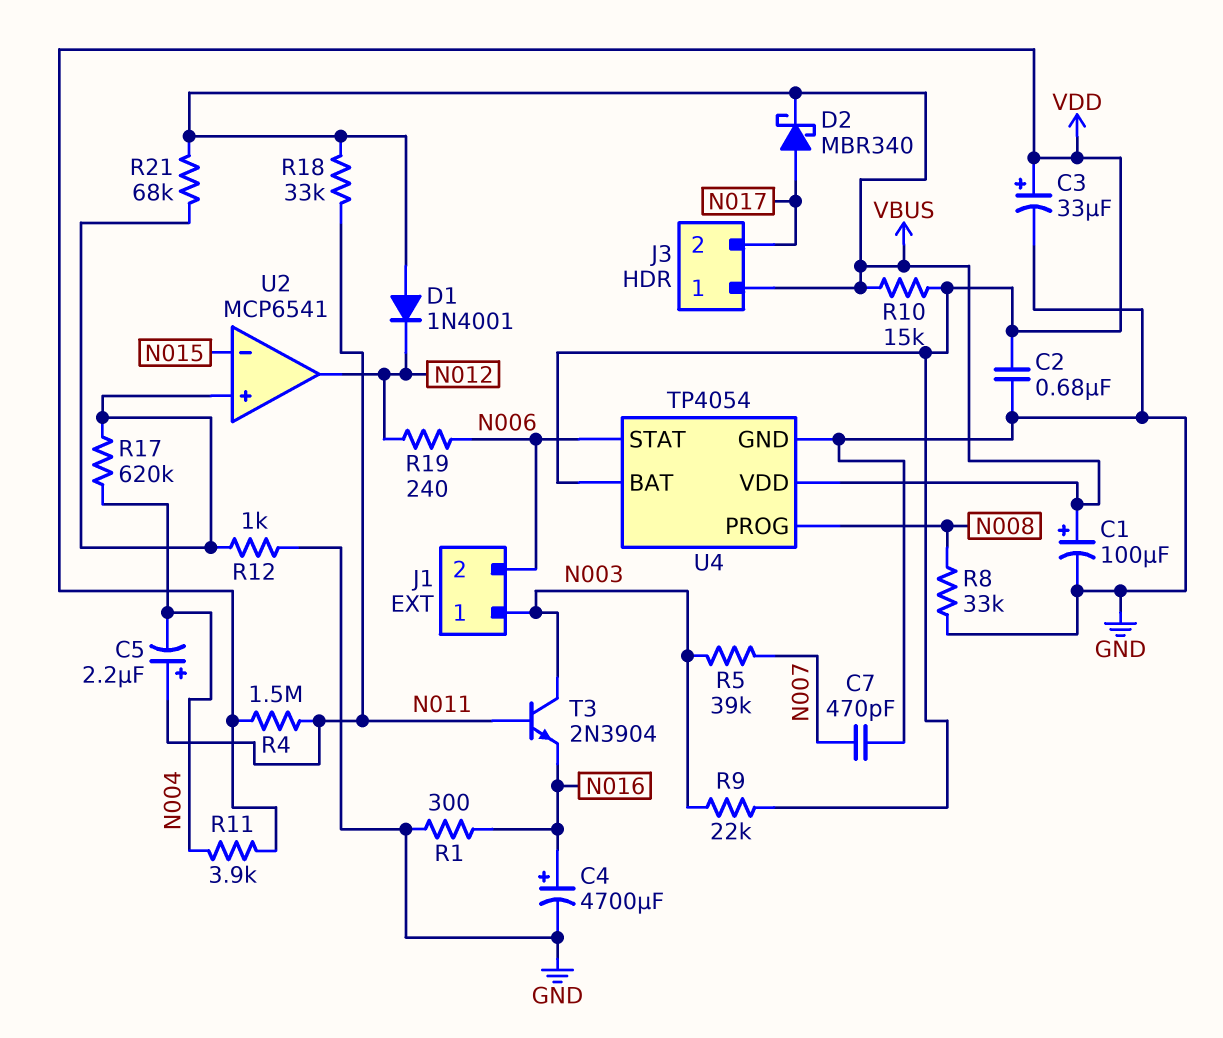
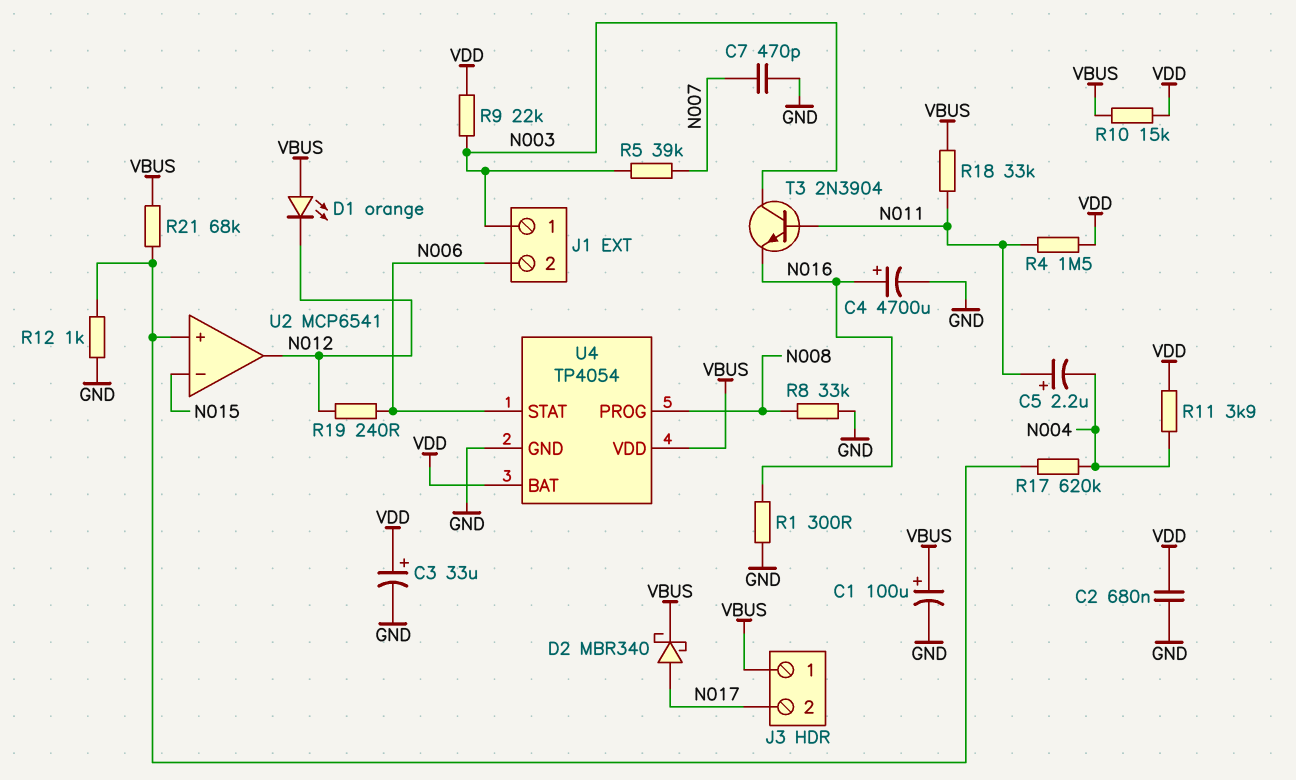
D1: diode 1N4001 (A VBUS, K N012) -> LED orange (A VBUS, K N012)

